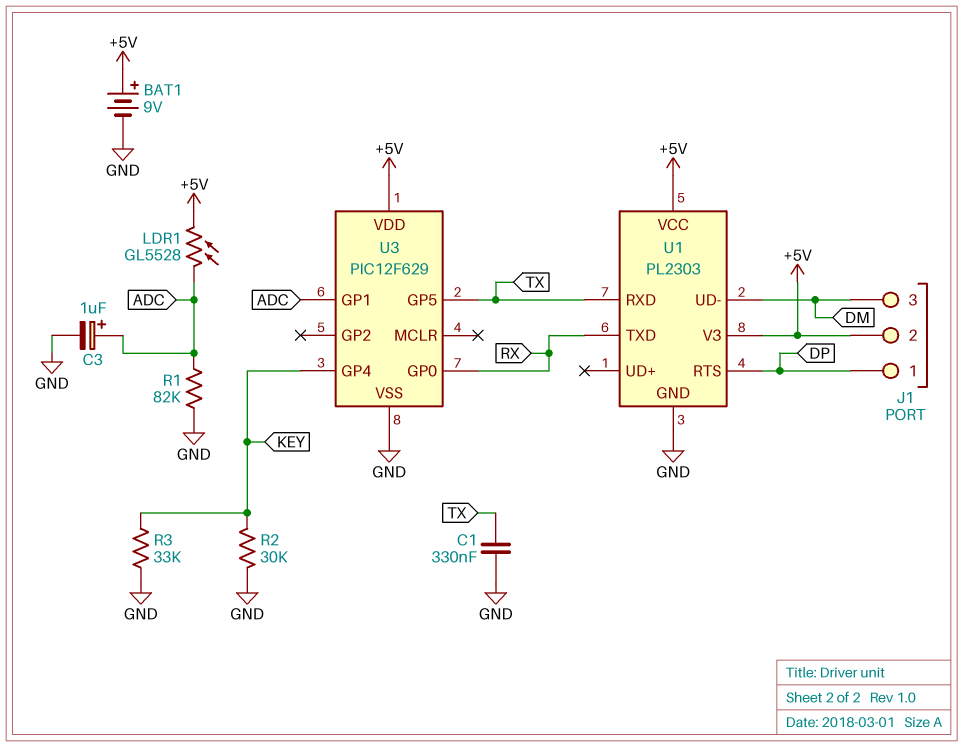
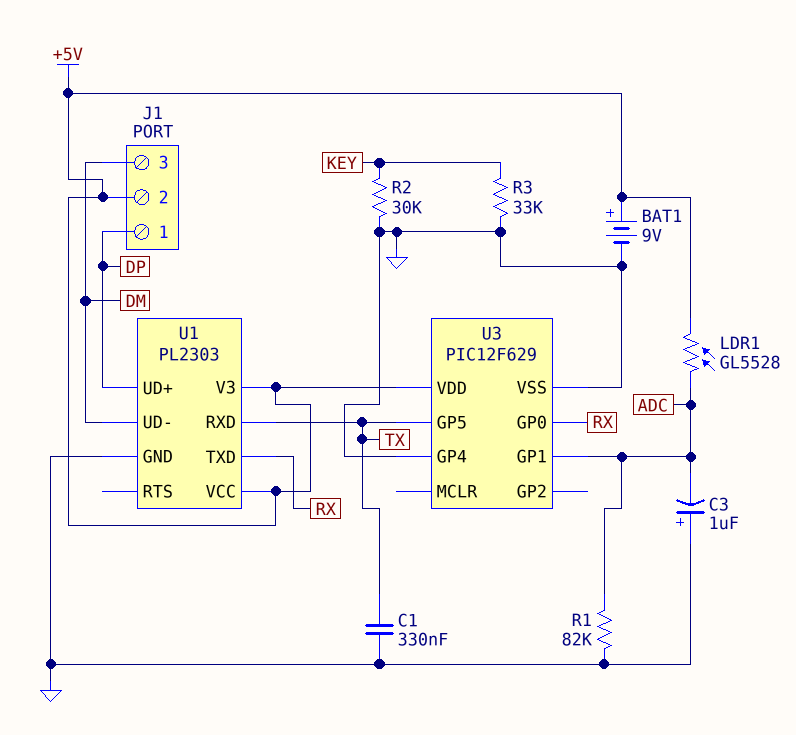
C3: 1uF (plus ADC, minus GND) -> 1uF (plus GND, minus ADC)
U1 pin RTS: DP -> none
U1 pin UD+: none -> DP
U3 pin GP4: KEY -> GND

